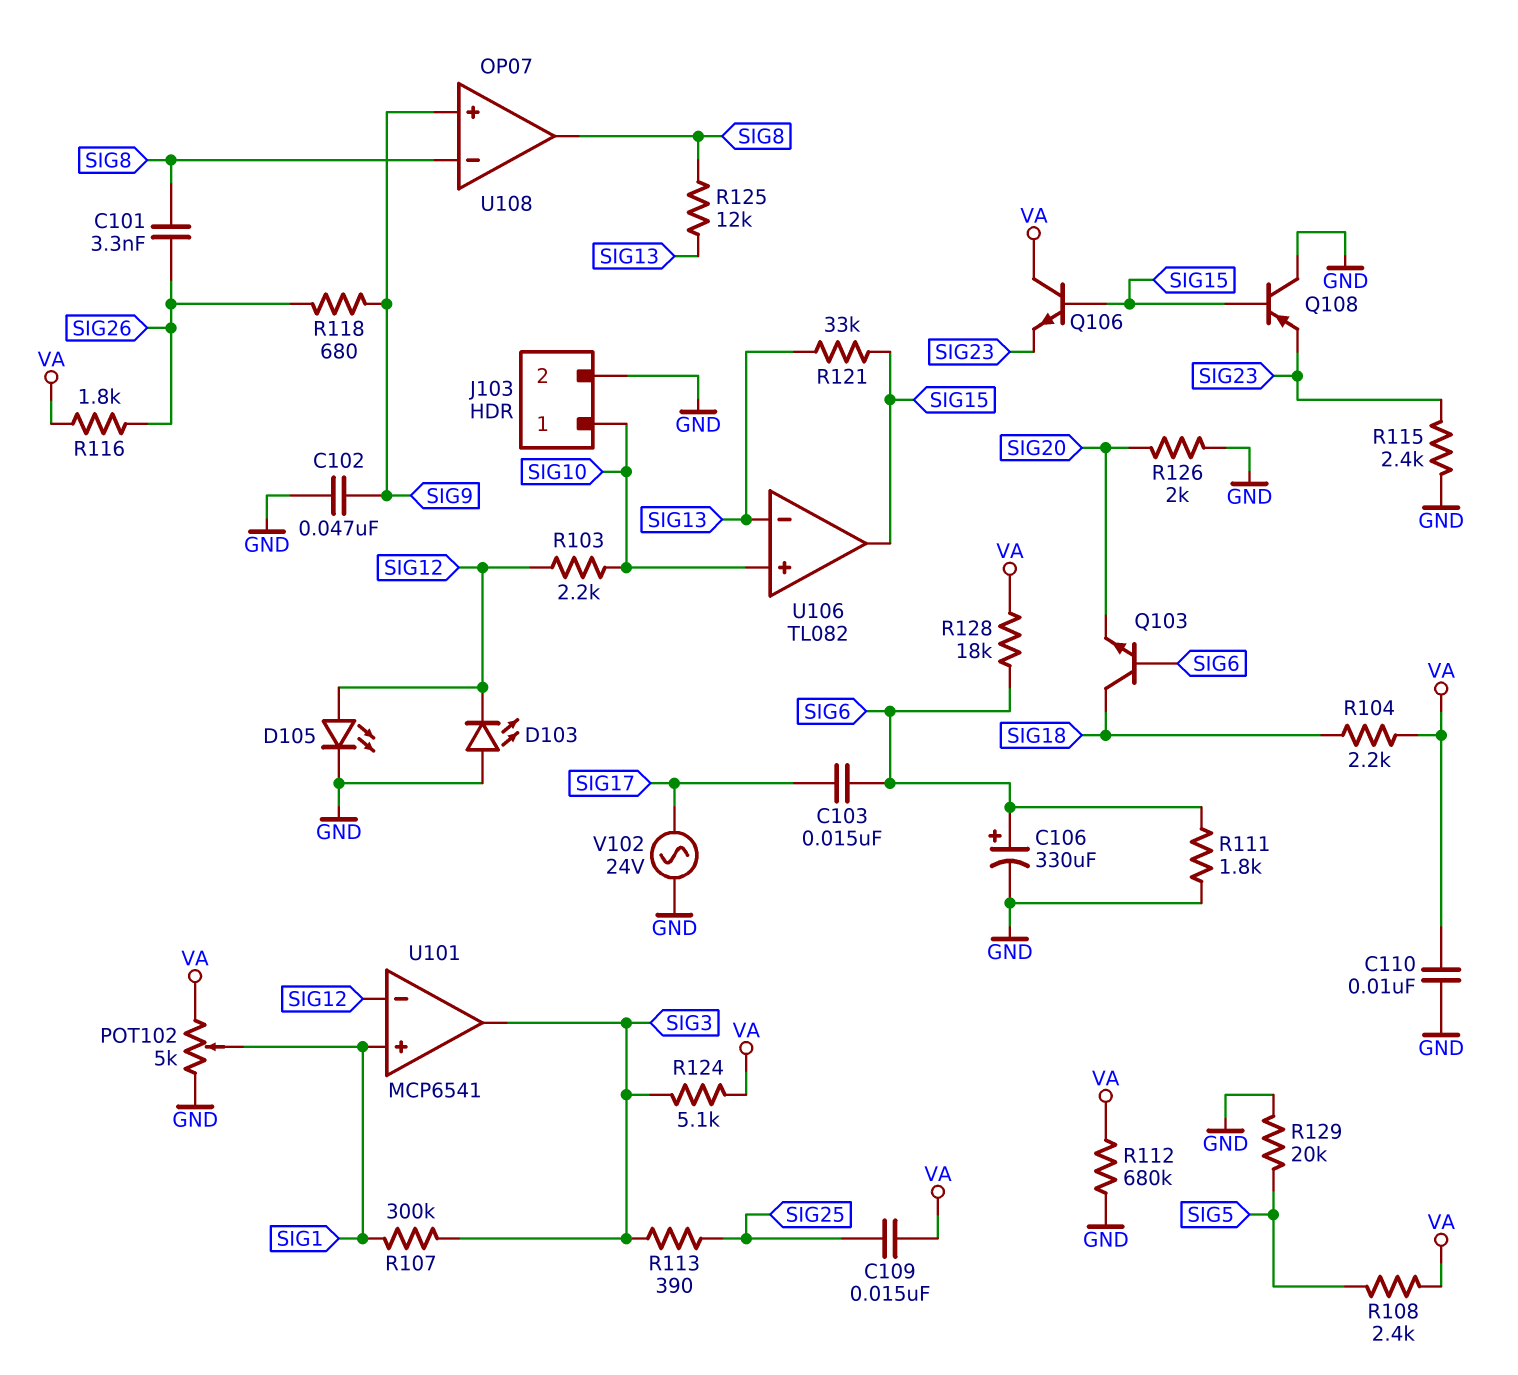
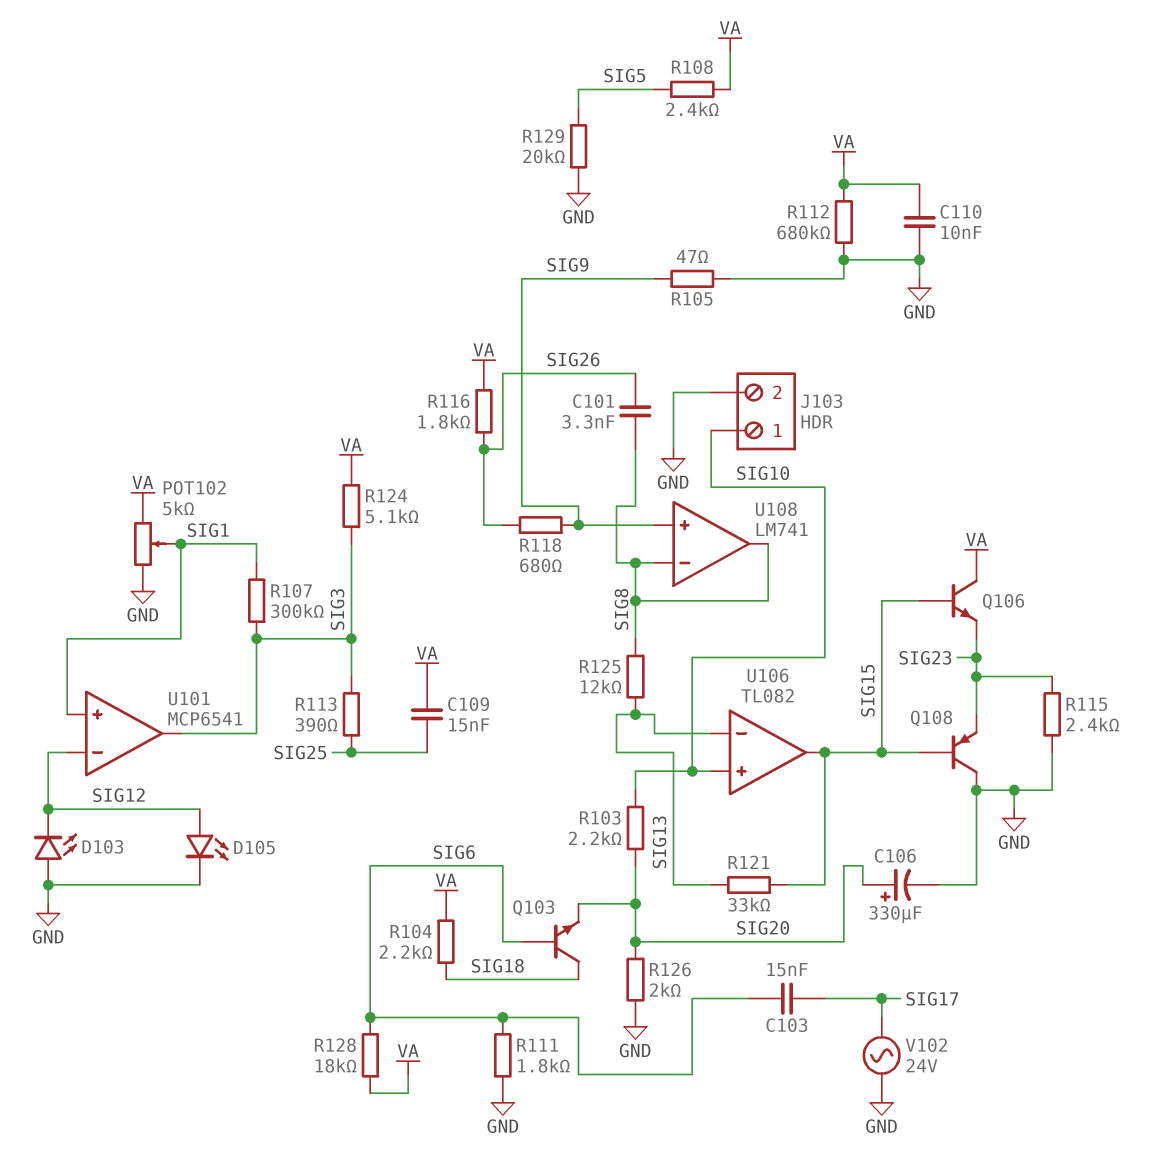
C102: 47nF (GND, SIG9) -> none
C106: 330uF (plus SIG6, minus GND) -> 330uF (plus SIG20, minus GND)
R103: 2.2k (SIG10, SIG12) -> 2.2k (SIG10, SIG20)
R105: none -> 47 (GND, SIG9)
U108: OP07 -> LM741

